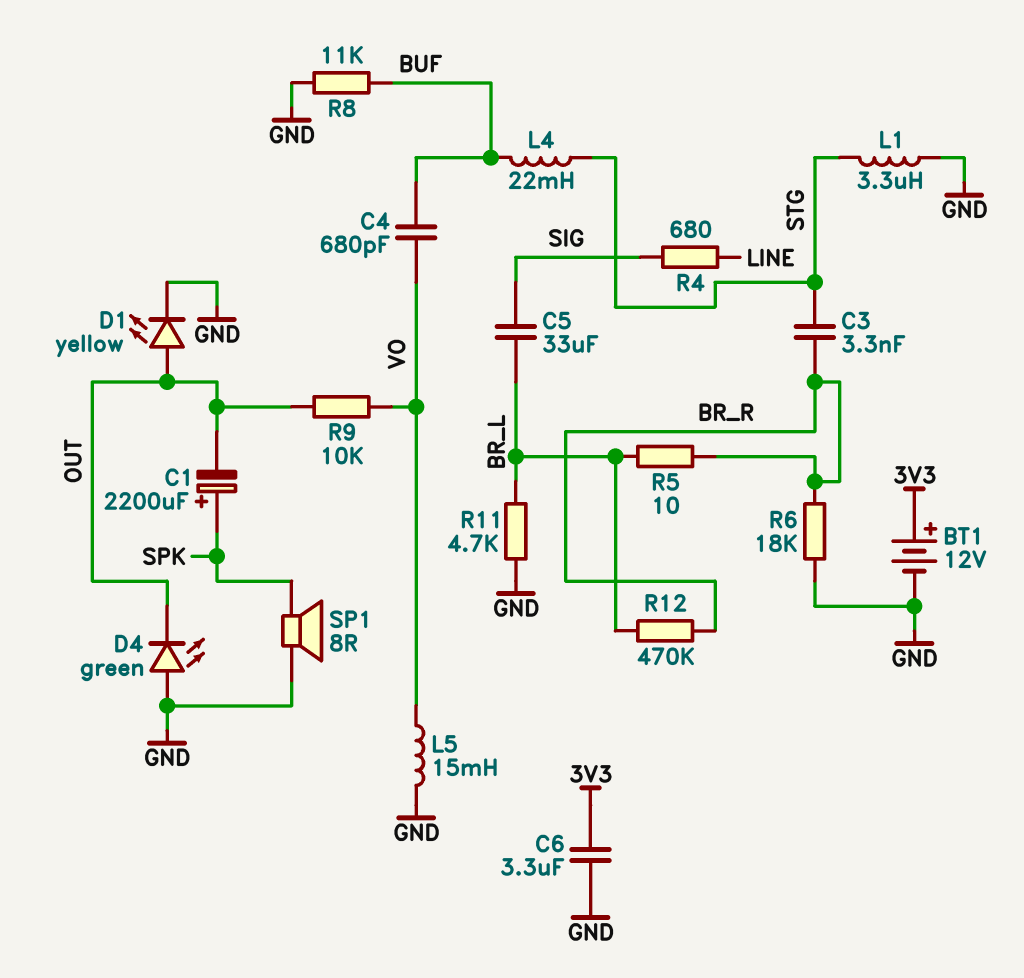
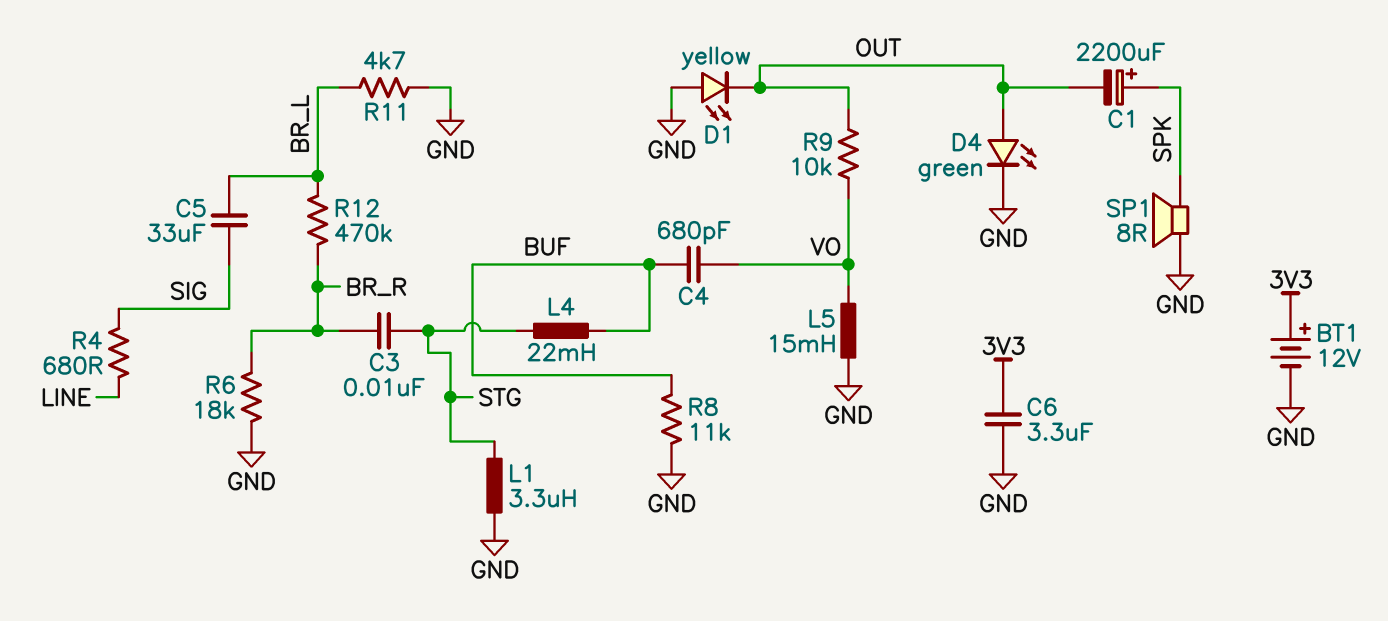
C3: 3.3nF (BR_R, STG) -> 10nF (BR_R, STG)
D1: LED yellow (A OUT, K GND) -> LED yellow (A GND, K OUT)
D4: LED green (A GND, K OUT) -> LED green (A OUT, K GND)
R5: 10 (BR_L, BR_R) -> none

